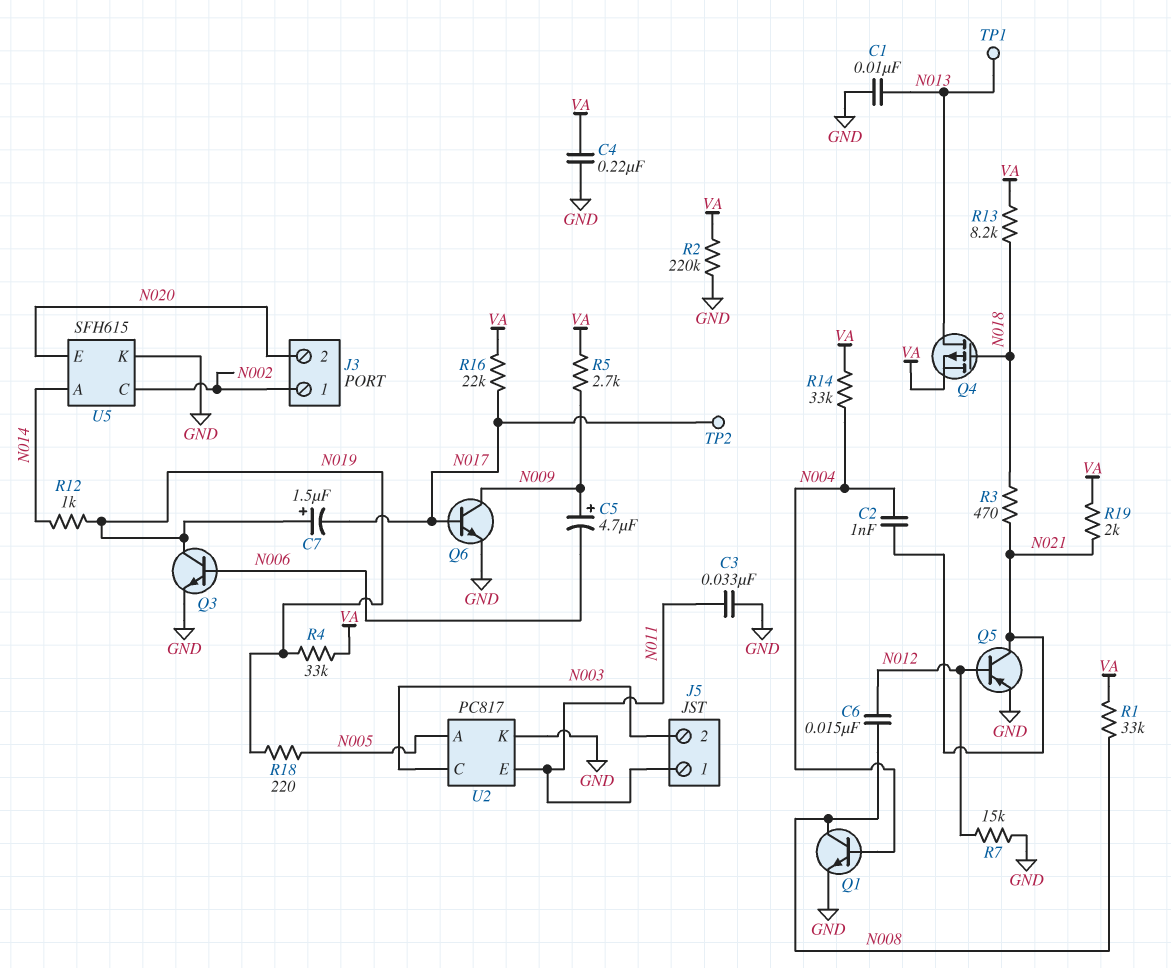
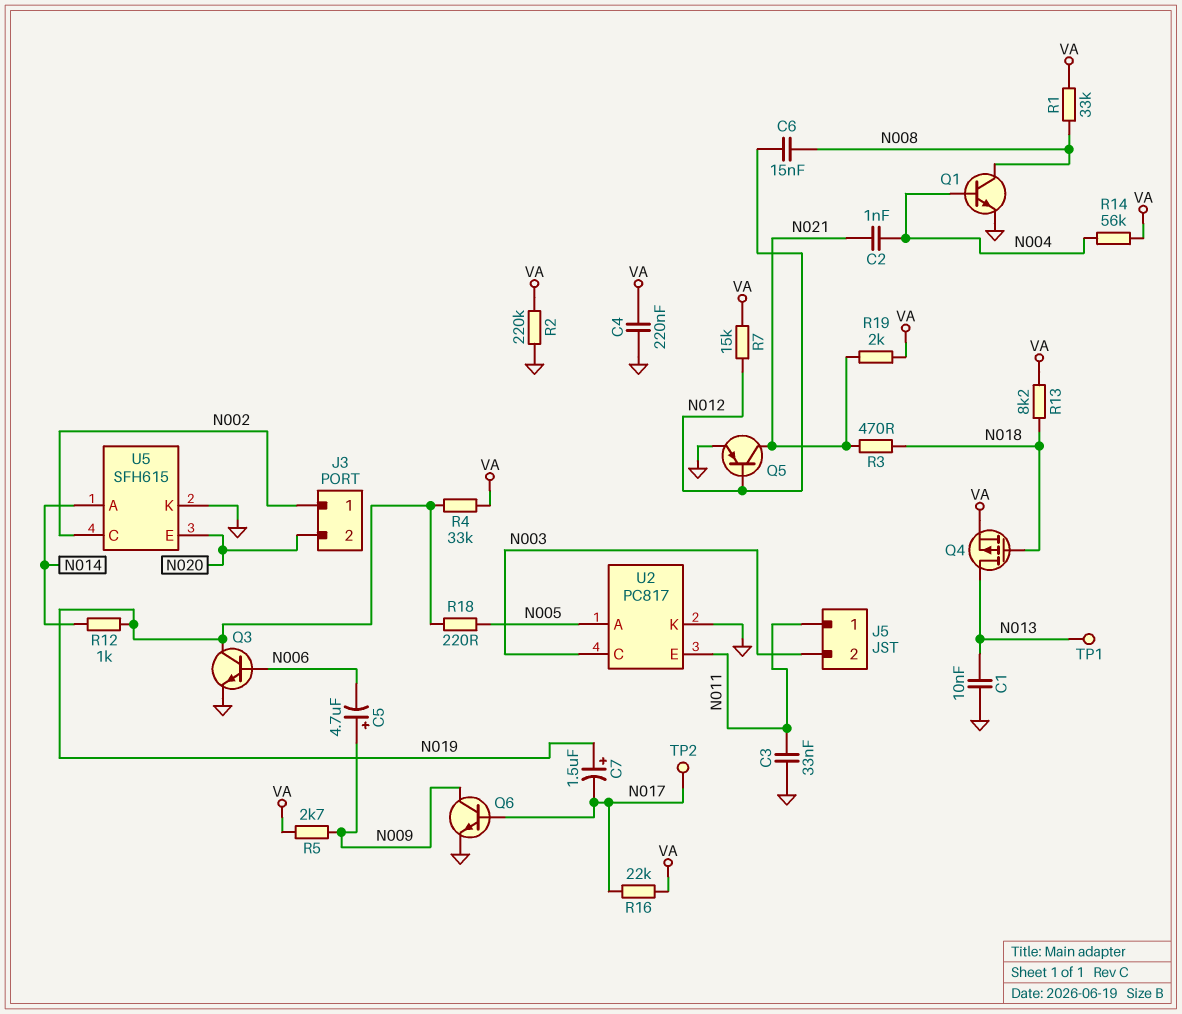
R7: 15k (GND, N012) -> 15k (N012, VA)
R14: 33k (N004, VA) -> 56k (N004, VA)

